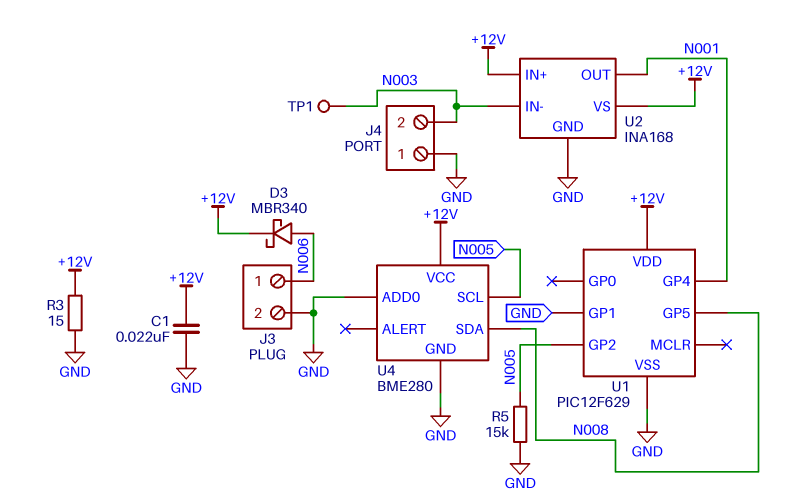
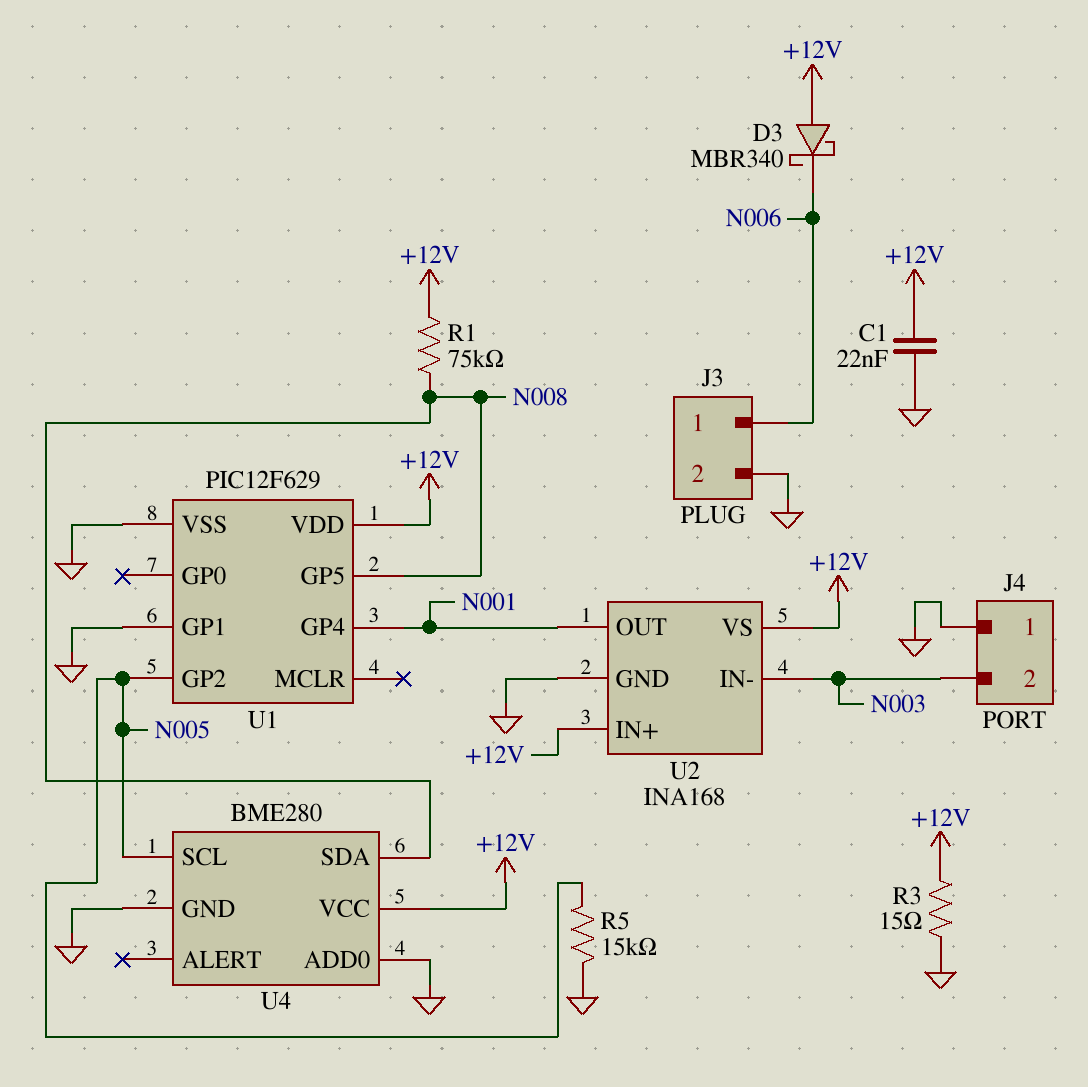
D3: schottky MBR340 (A N006, K +12V) -> schottky MBR340 (A +12V, K N006)
R1: none -> 75k (+12V, N008)
TP1: test point (N003) -> none

